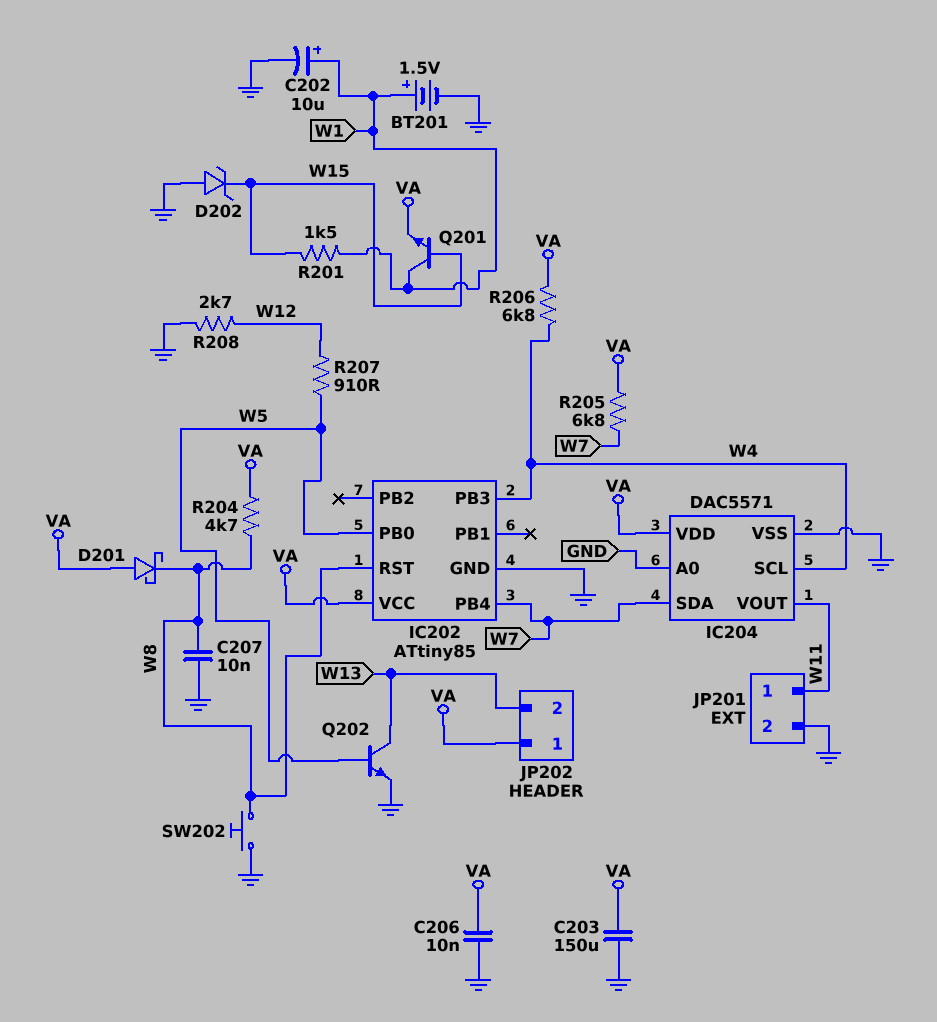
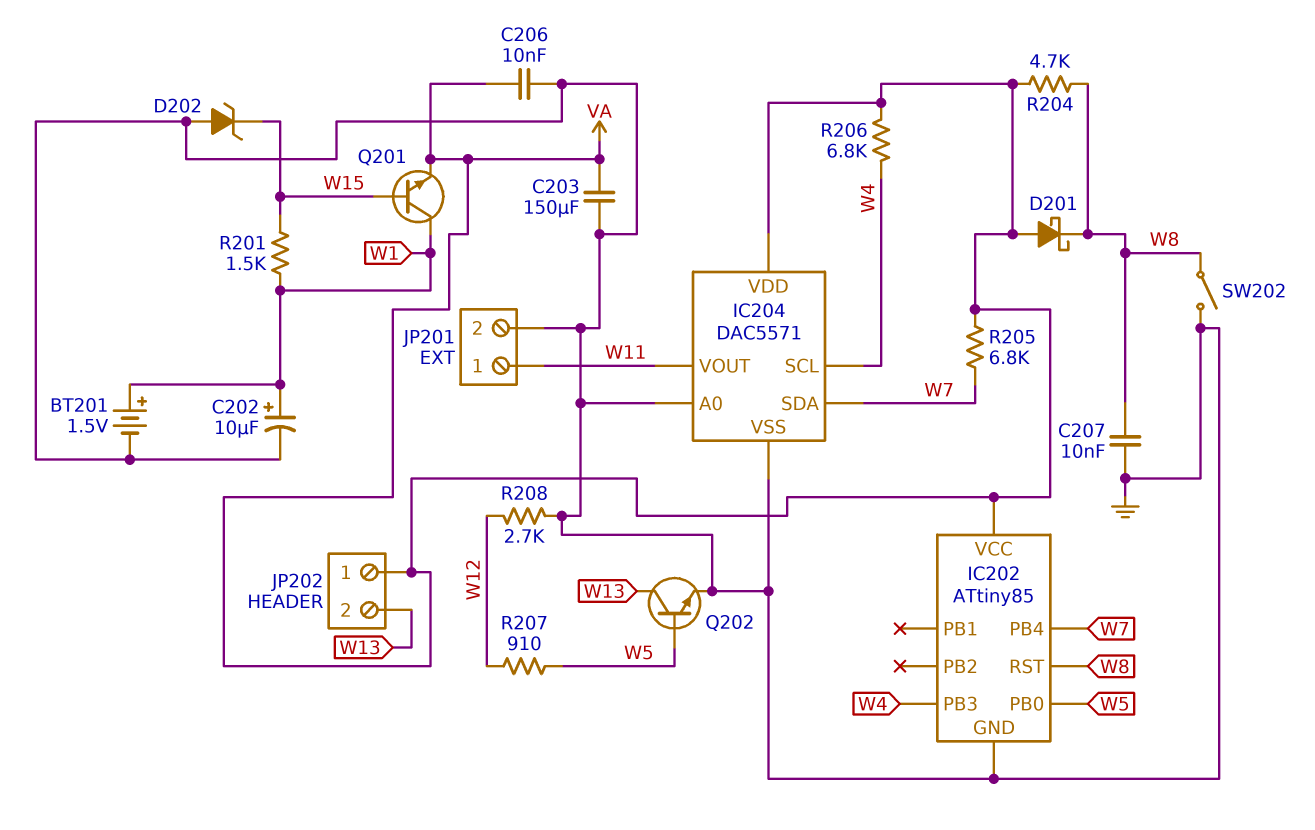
SW202: button (GND, W8) -> switch (GND, W8)

